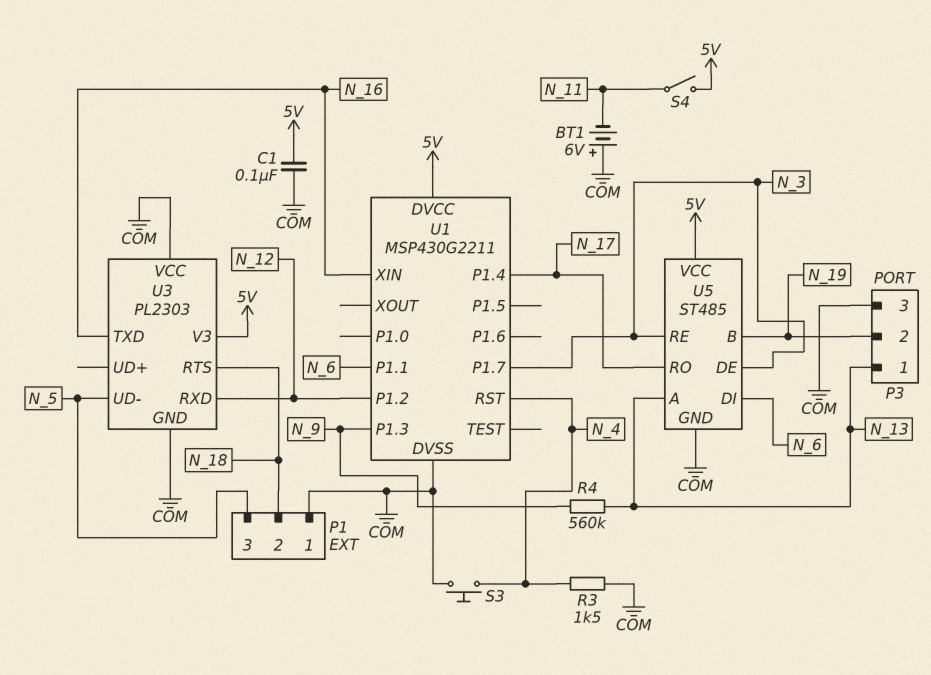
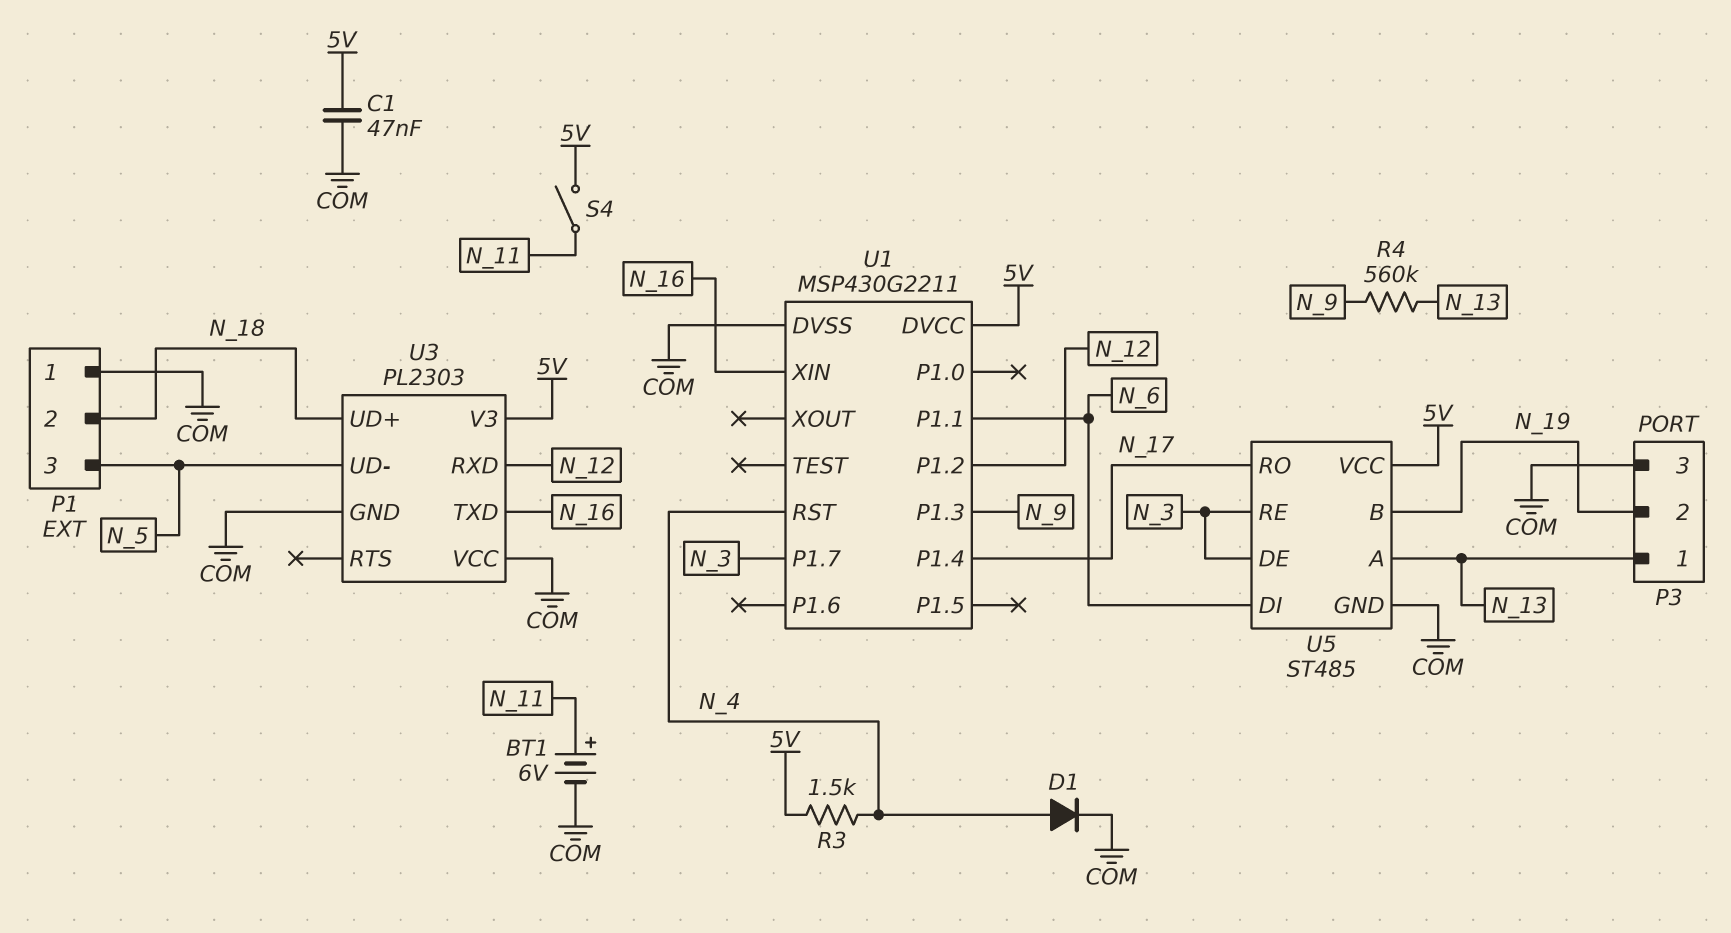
BT1: 6V (plus COM, minus N_11) -> 6V (plus N_11, minus COM)
C1: 100nF (5V, COM) -> 47nF (5V, COM)
D1: none -> diode (A N_4, K COM)
R3: 1.5k (COM, N_4) -> 1.5k (5V, N_4)
S3: button (COM, N_4) -> none
U3 pin RTS: N_18 -> none
U3 pin UD+: none -> N_18

